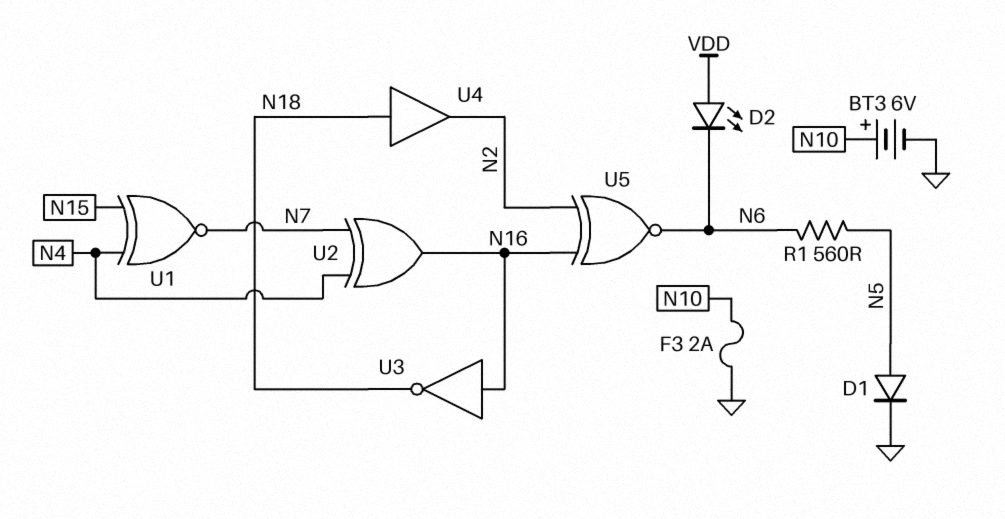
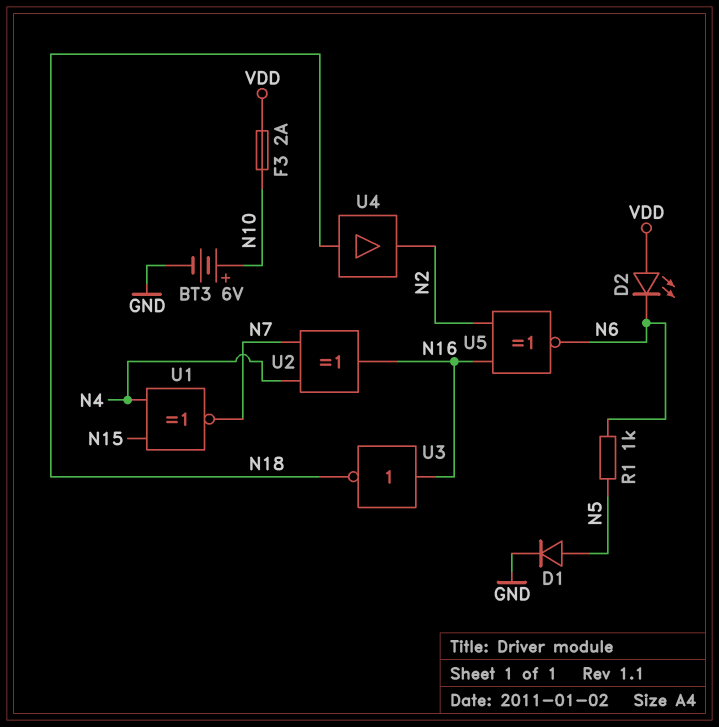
F3: 2A (GND, N10) -> 2A (N10, VDD)
R1: 560 (N5, N6) -> 1k (N5, N6)

